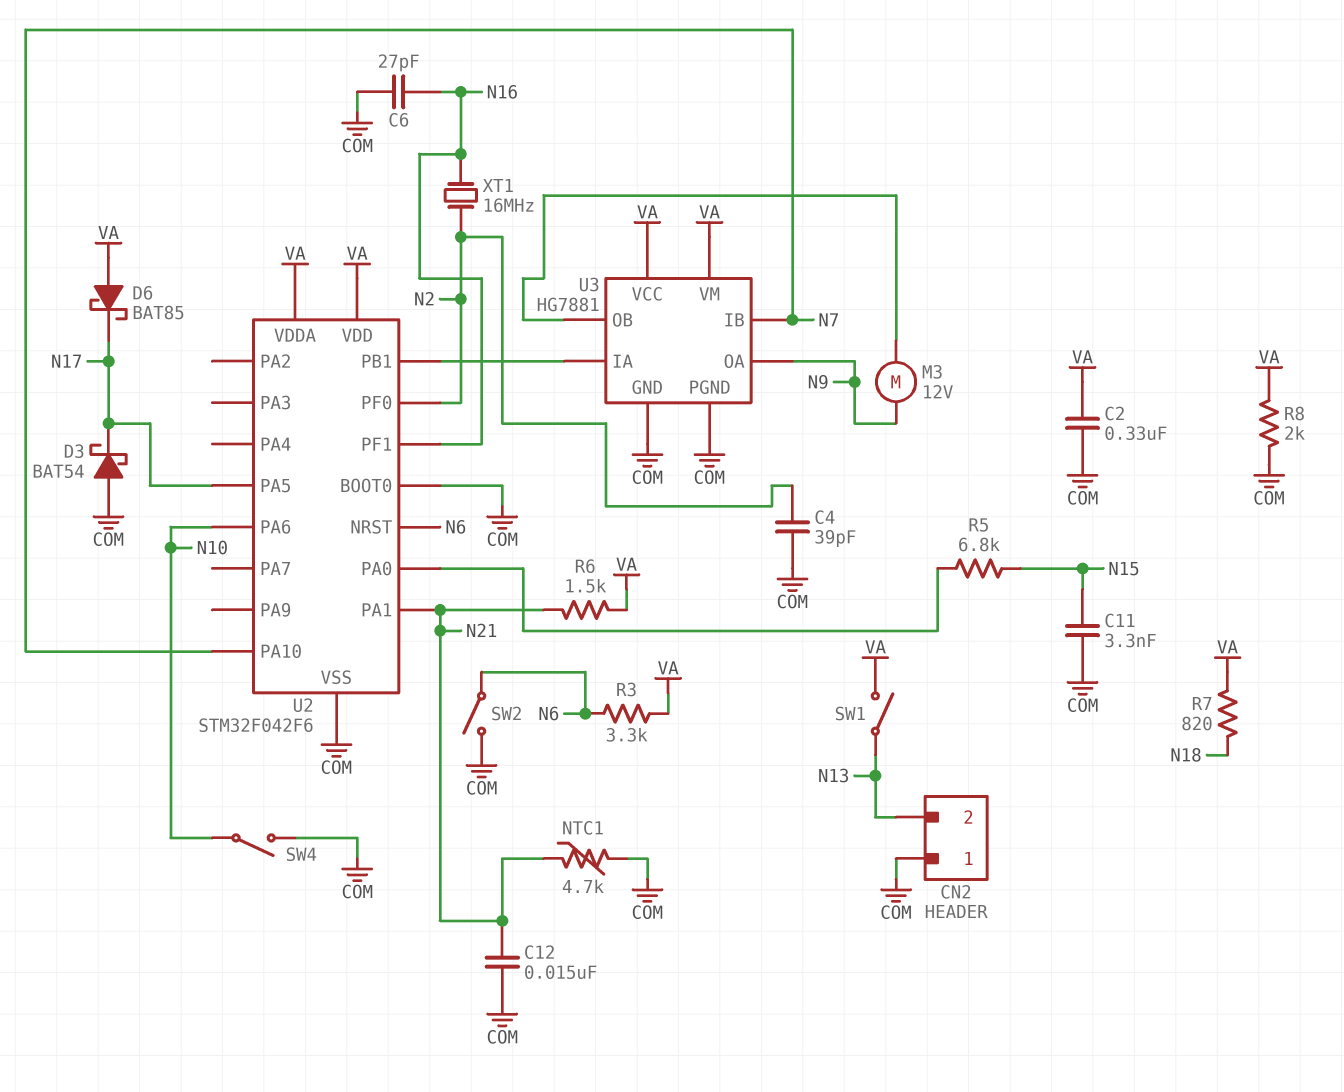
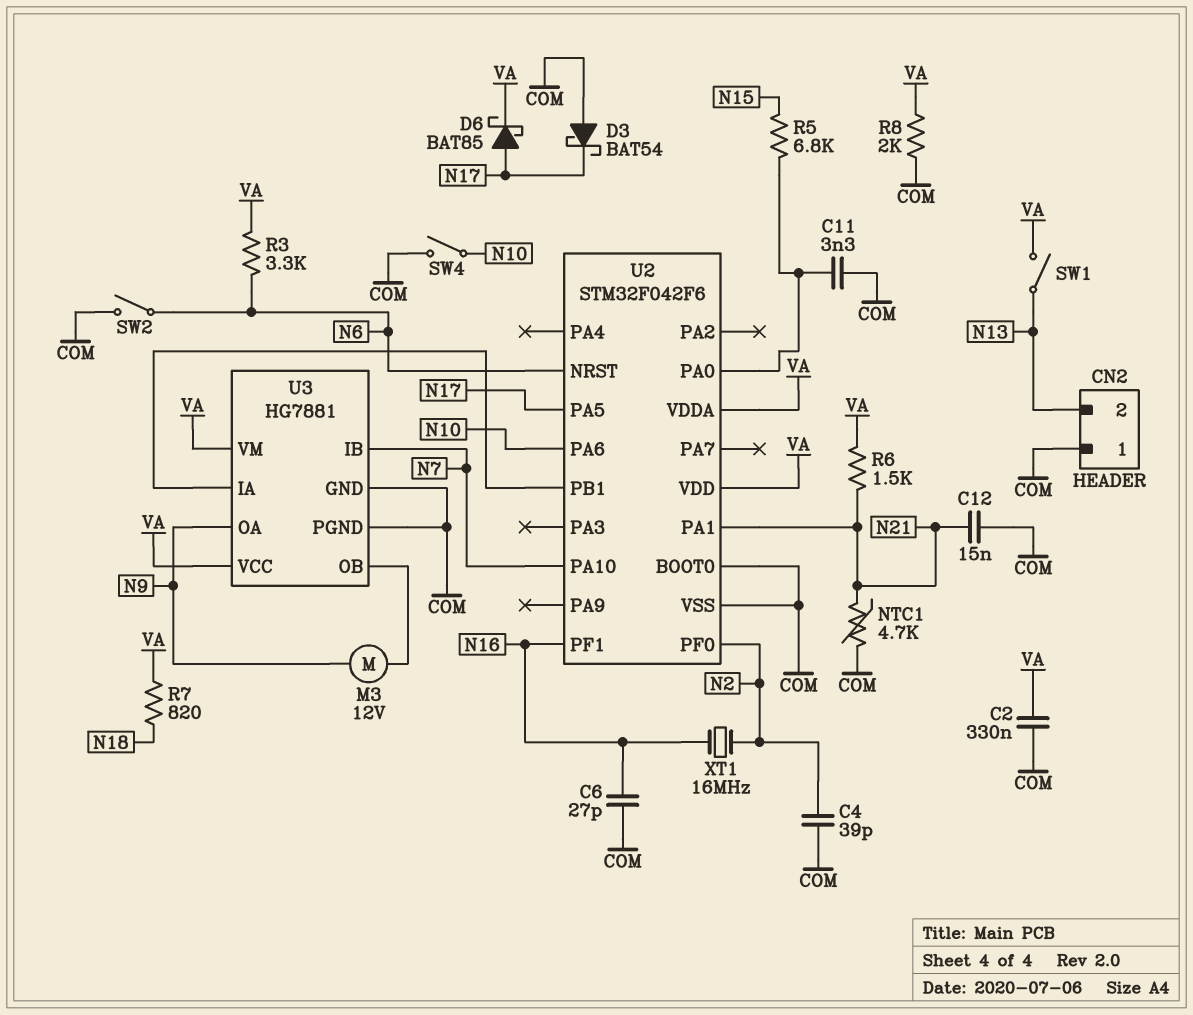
C11: 3.3nF (COM, N15) -> 3.3nF (COM, U2/PA0)
D6: schottky BAT85 (A VA, K N17) -> schottky BAT85 (A N17, K VA)

